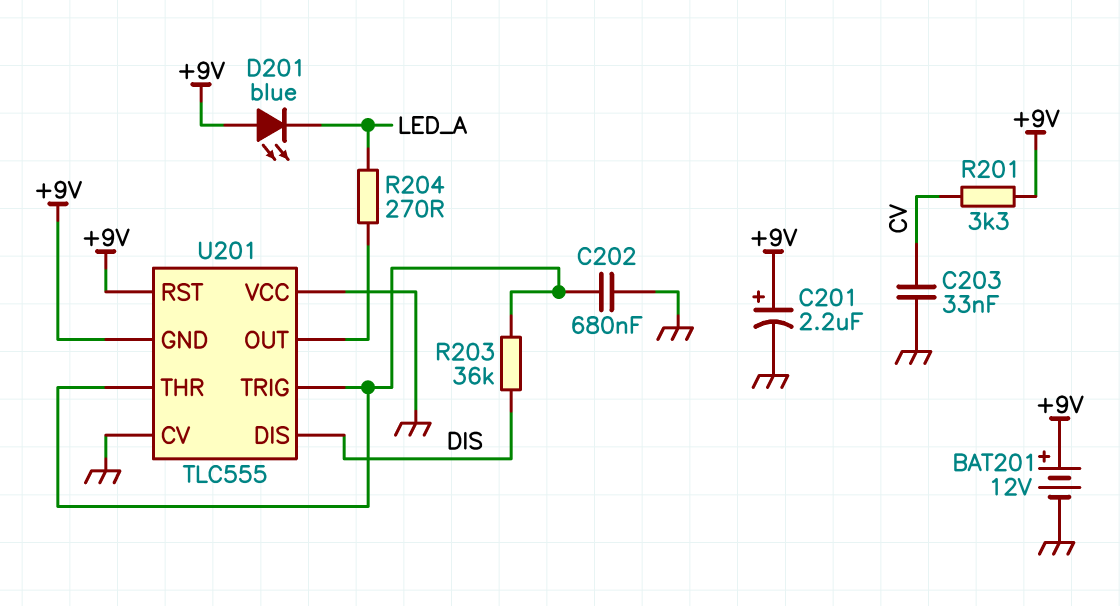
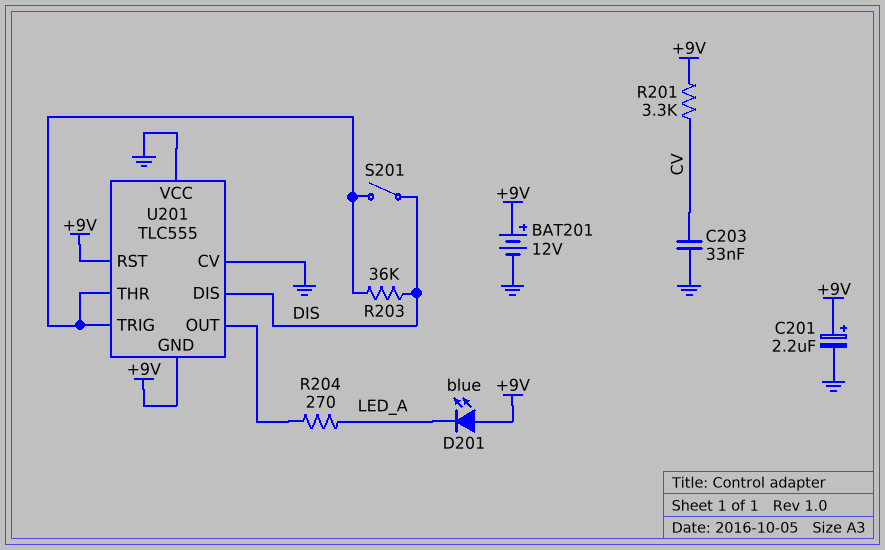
C202: 680nF (GND, U201/THR) -> none
S201: none -> switch (DIS, U201/THR)

